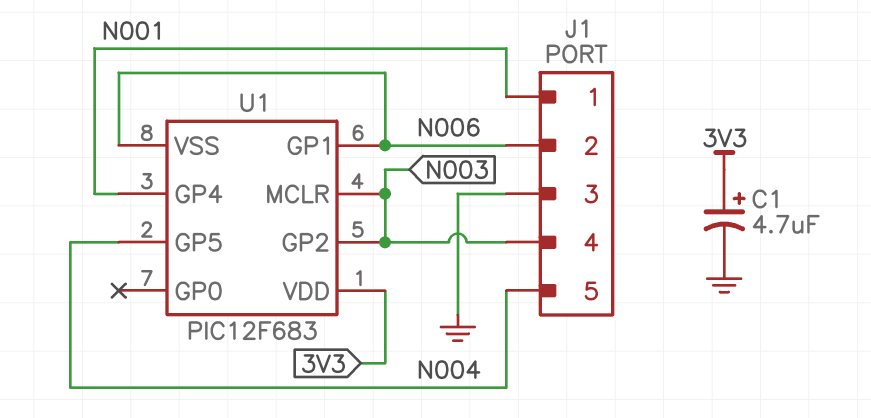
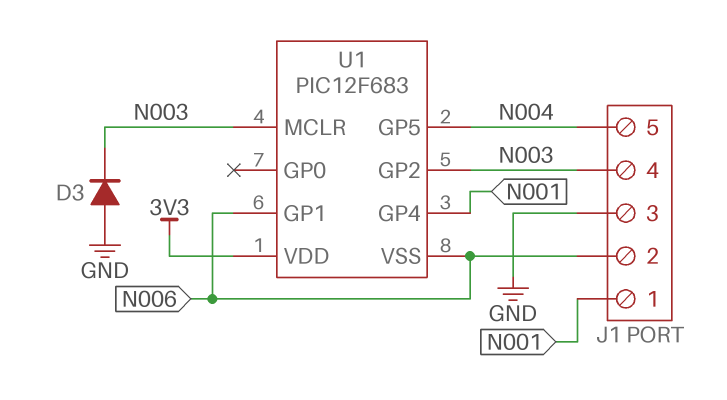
C1: 4.7uF (plus 3V3, minus GND) -> none
D3: none -> diode (A GND, K N003)

